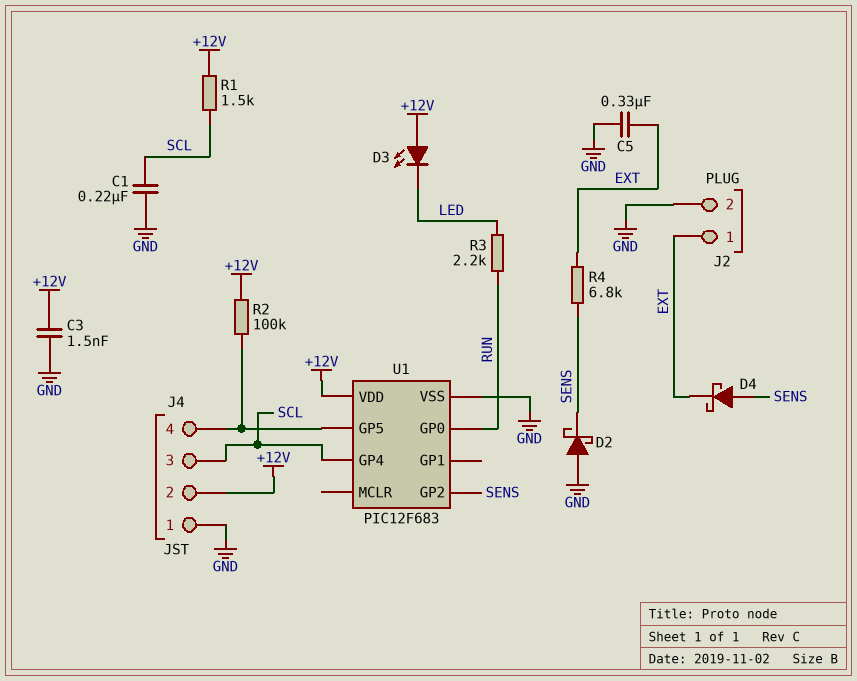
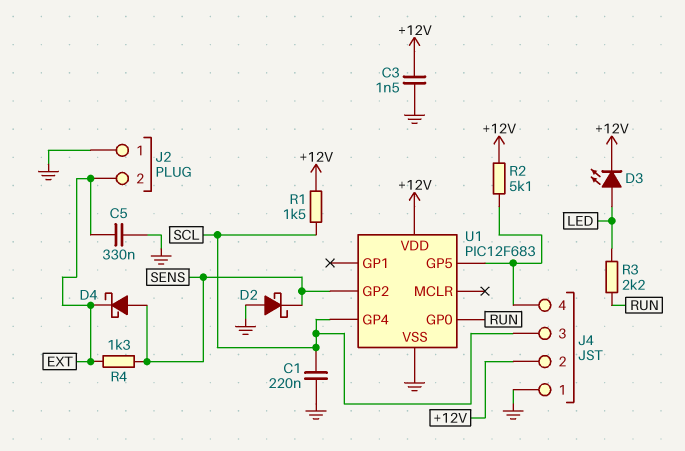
D3: LED (A +12V, K LED) -> LED (A LED, K +12V)
J2 pin 1: EXT -> GND
J2 pin 2: GND -> EXT
R2: 100k (+12V, J4/4) -> 5.1k (+12V, J4/4)
R4: 6.8k (EXT, SENS) -> 1.3k (EXT, SENS)

